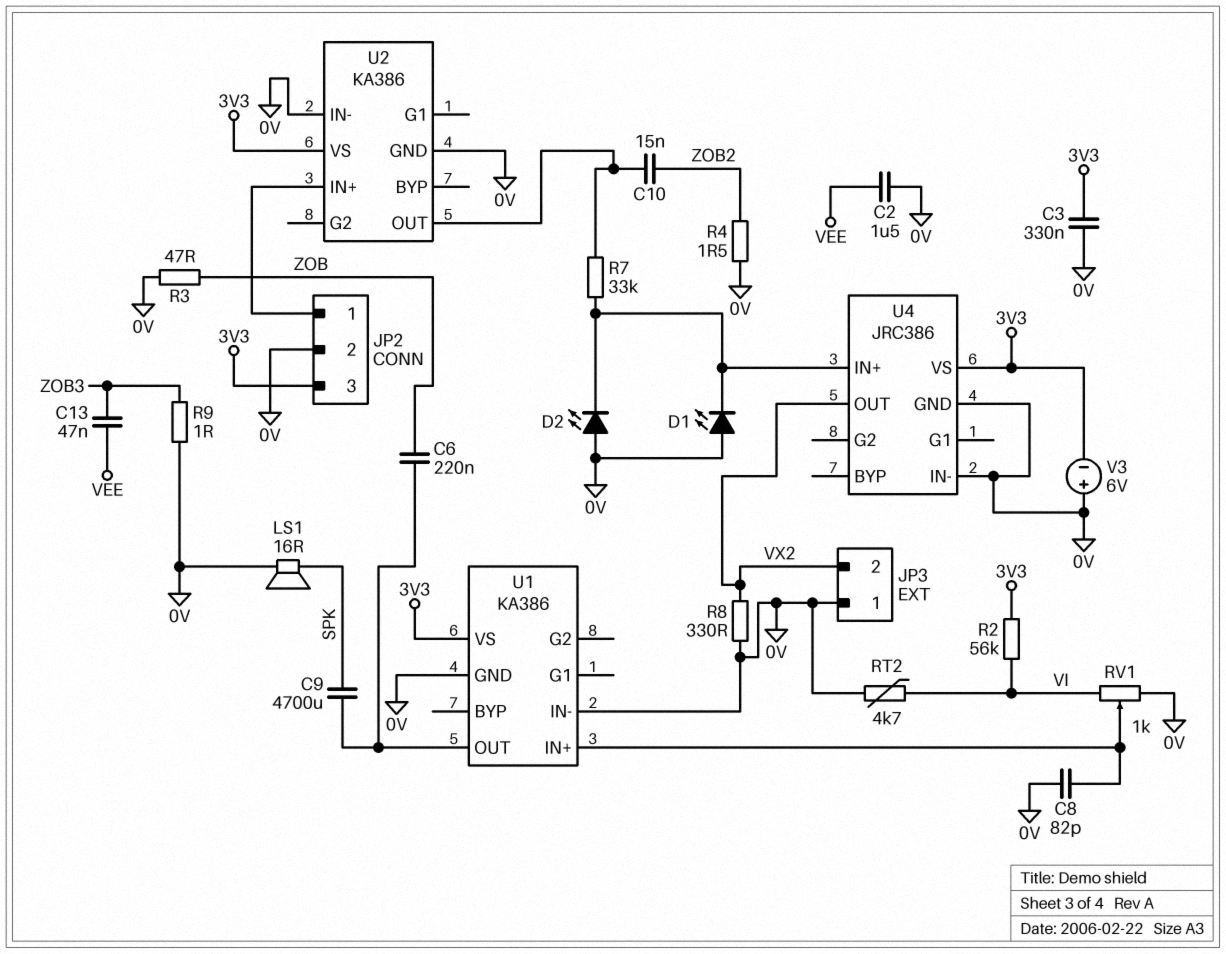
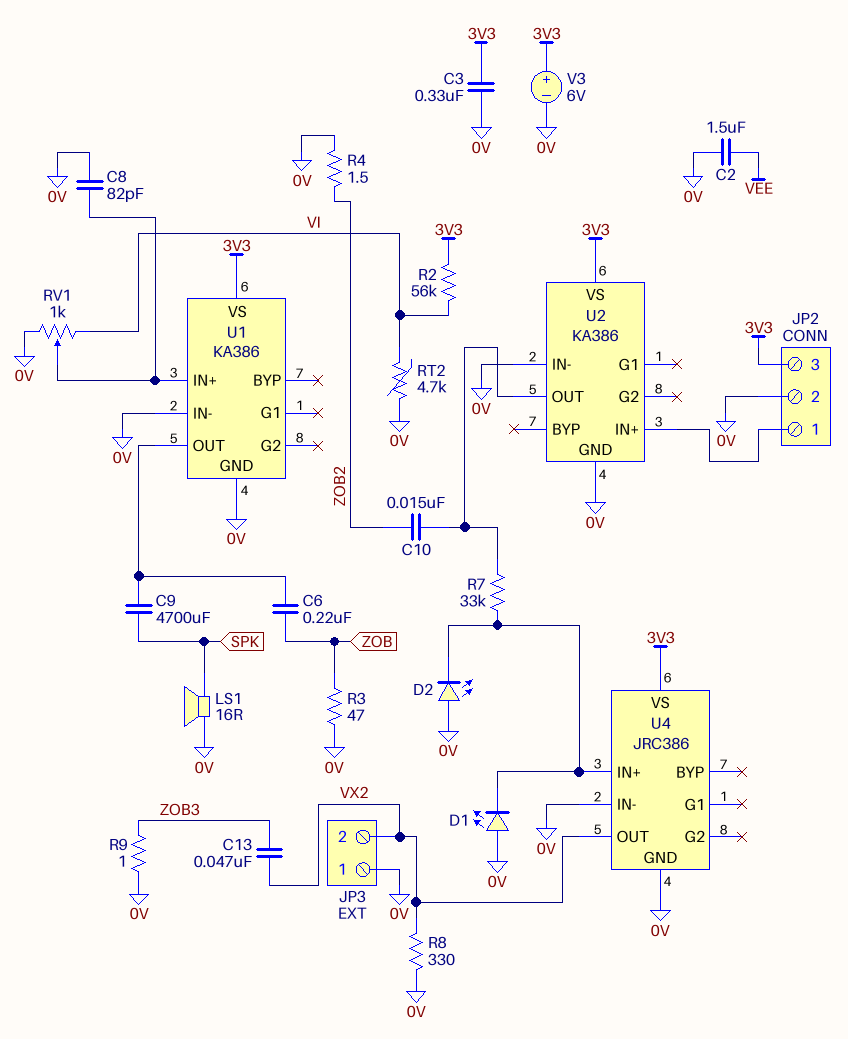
C13: 47nF (VEE, ZOB3) -> 47nF (VX2, ZOB3)
V3: 6V (plus 0V, minus 3V3) -> 6V (plus 3V3, minus 0V)

